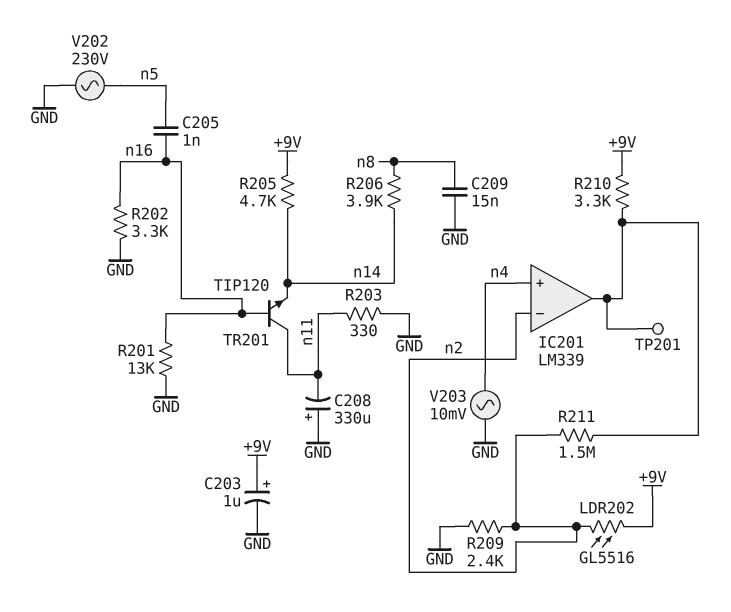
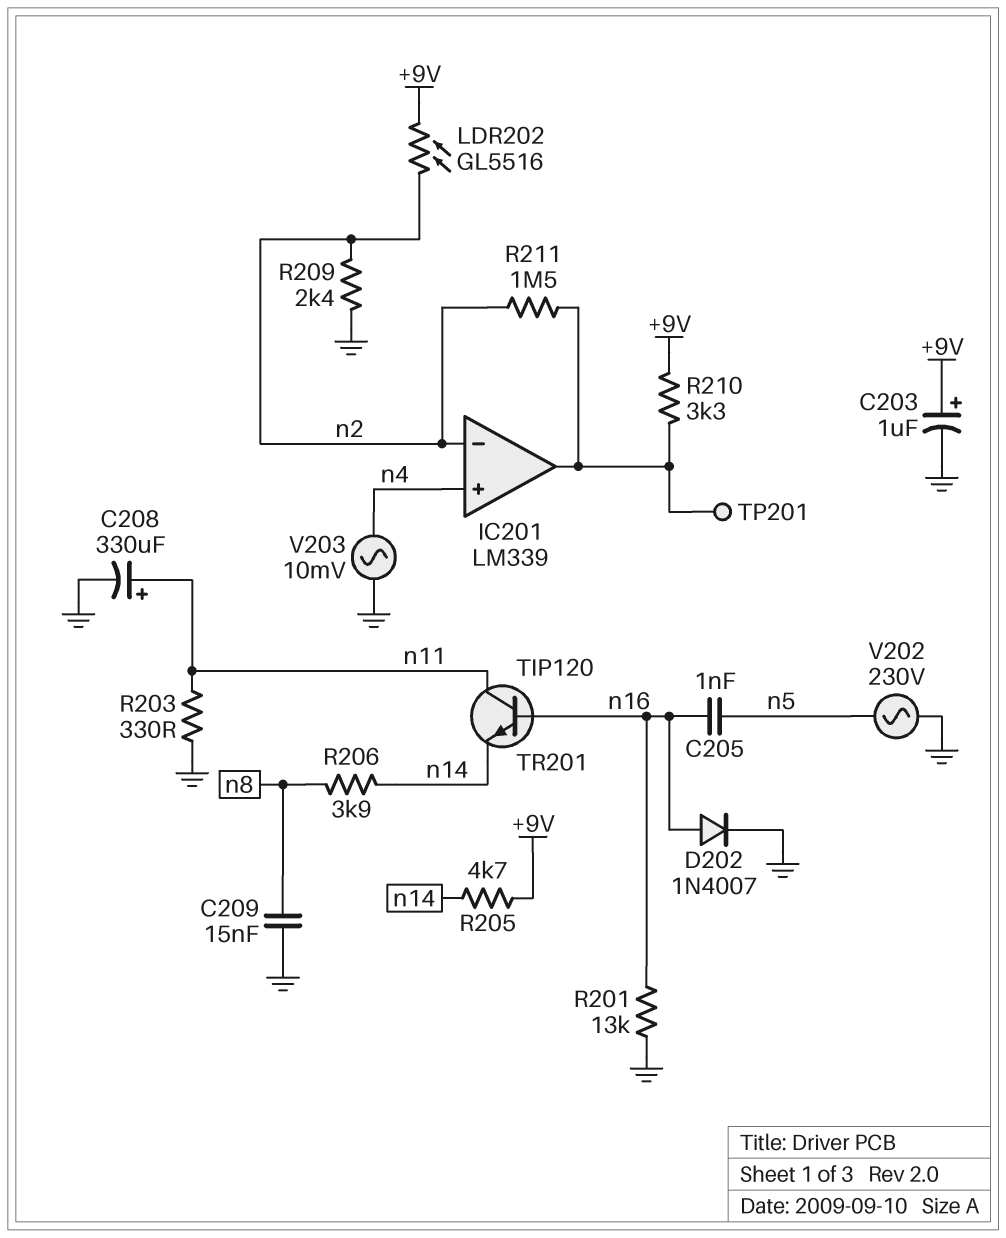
C208: 330uF (plus GND, minus n11) -> 330uF (plus n11, minus GND)
D202: none -> diode 1N4007 (A n16, K GND)
R202: 3.3k (GND, n16) -> none

